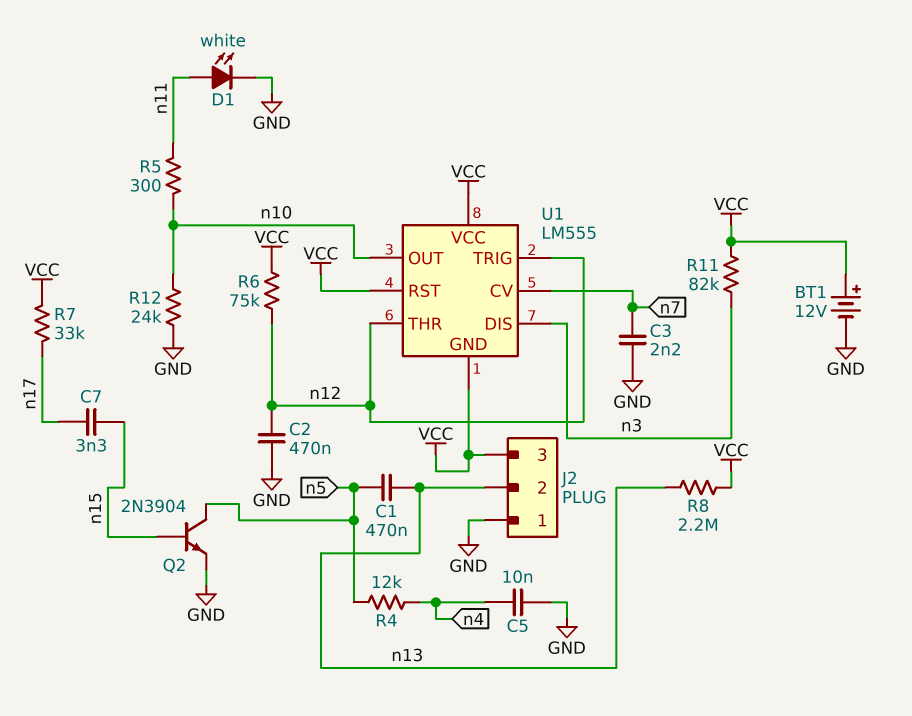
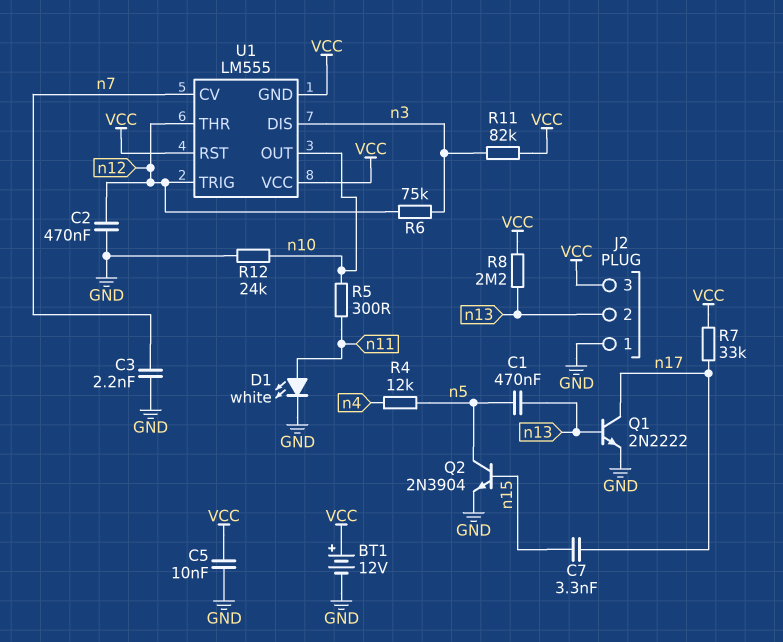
C5: 10nF (GND, n4) -> 10nF (GND, VCC)
Q1: none -> NPN 2N2222 (B n13, C n17, E GND)
R6: 75k (VCC, n12) -> 75k (n3, n12)

